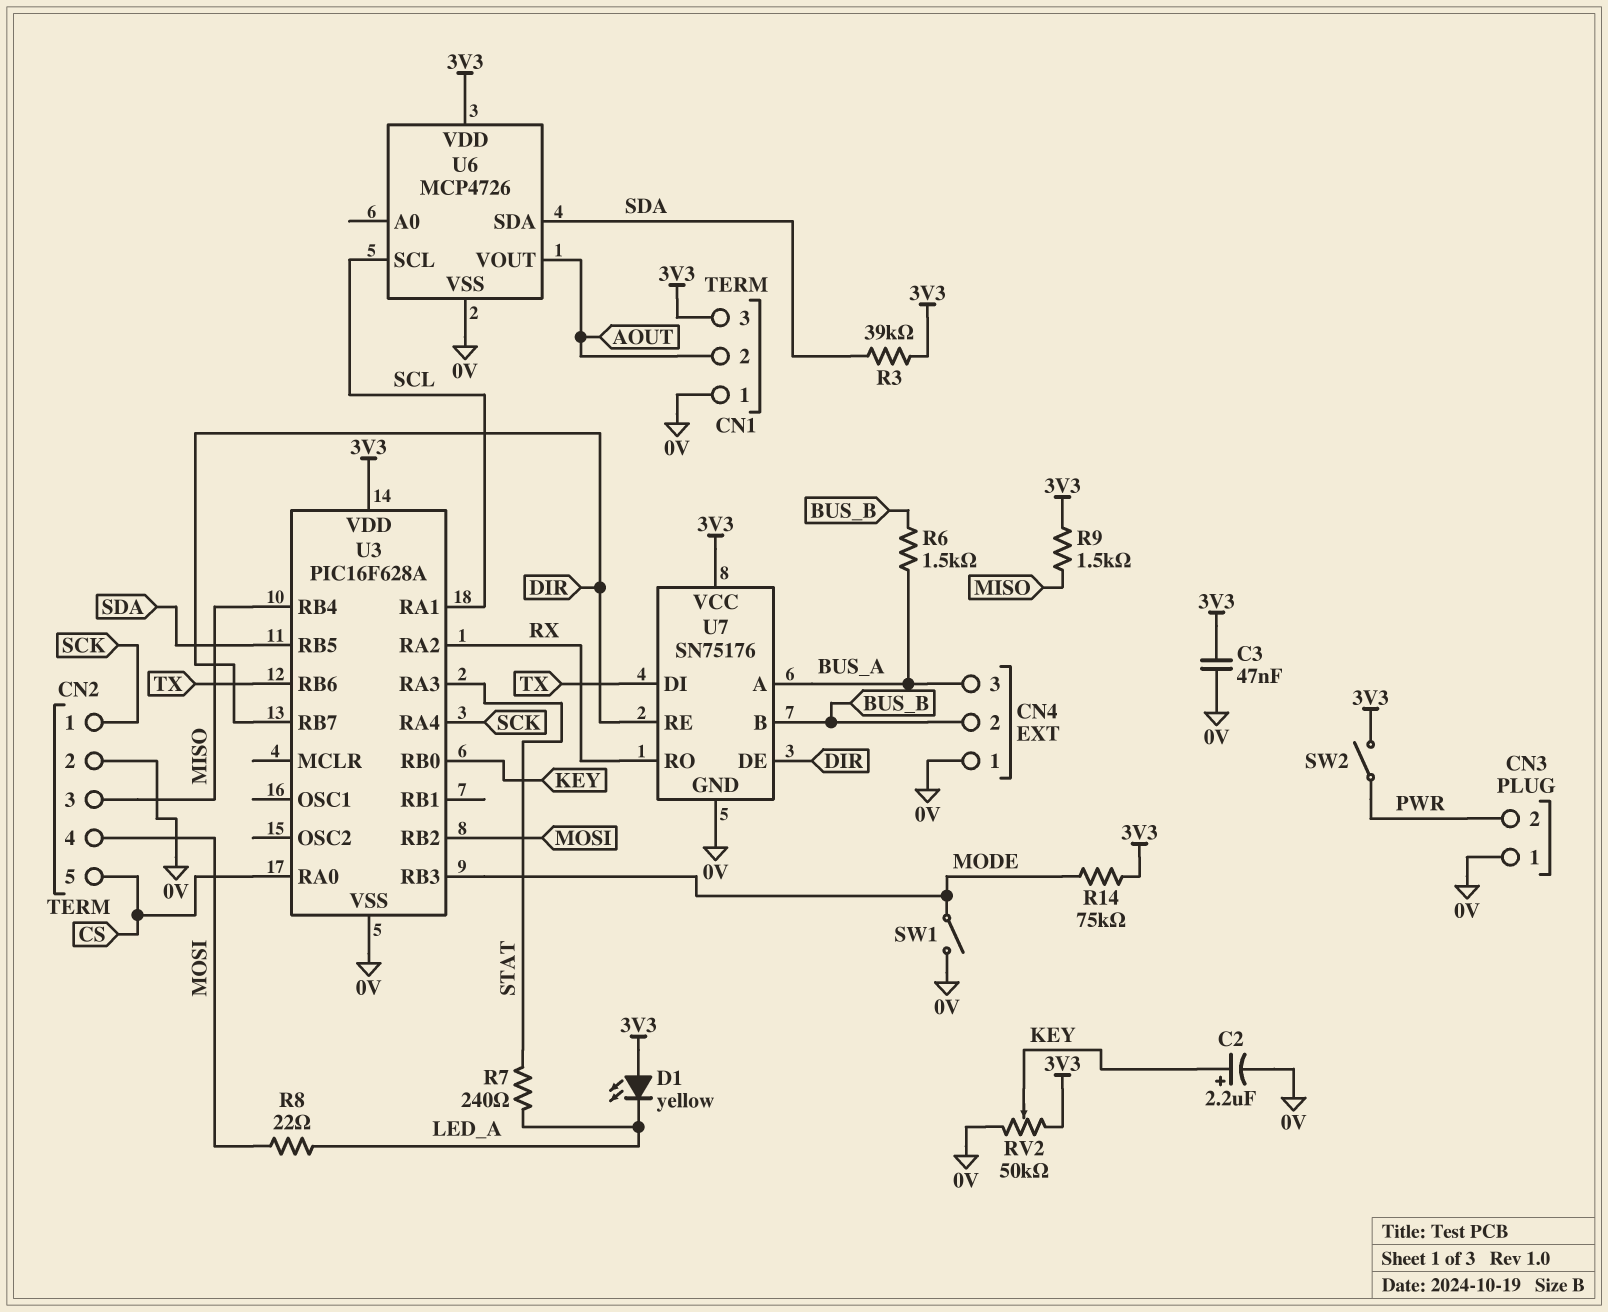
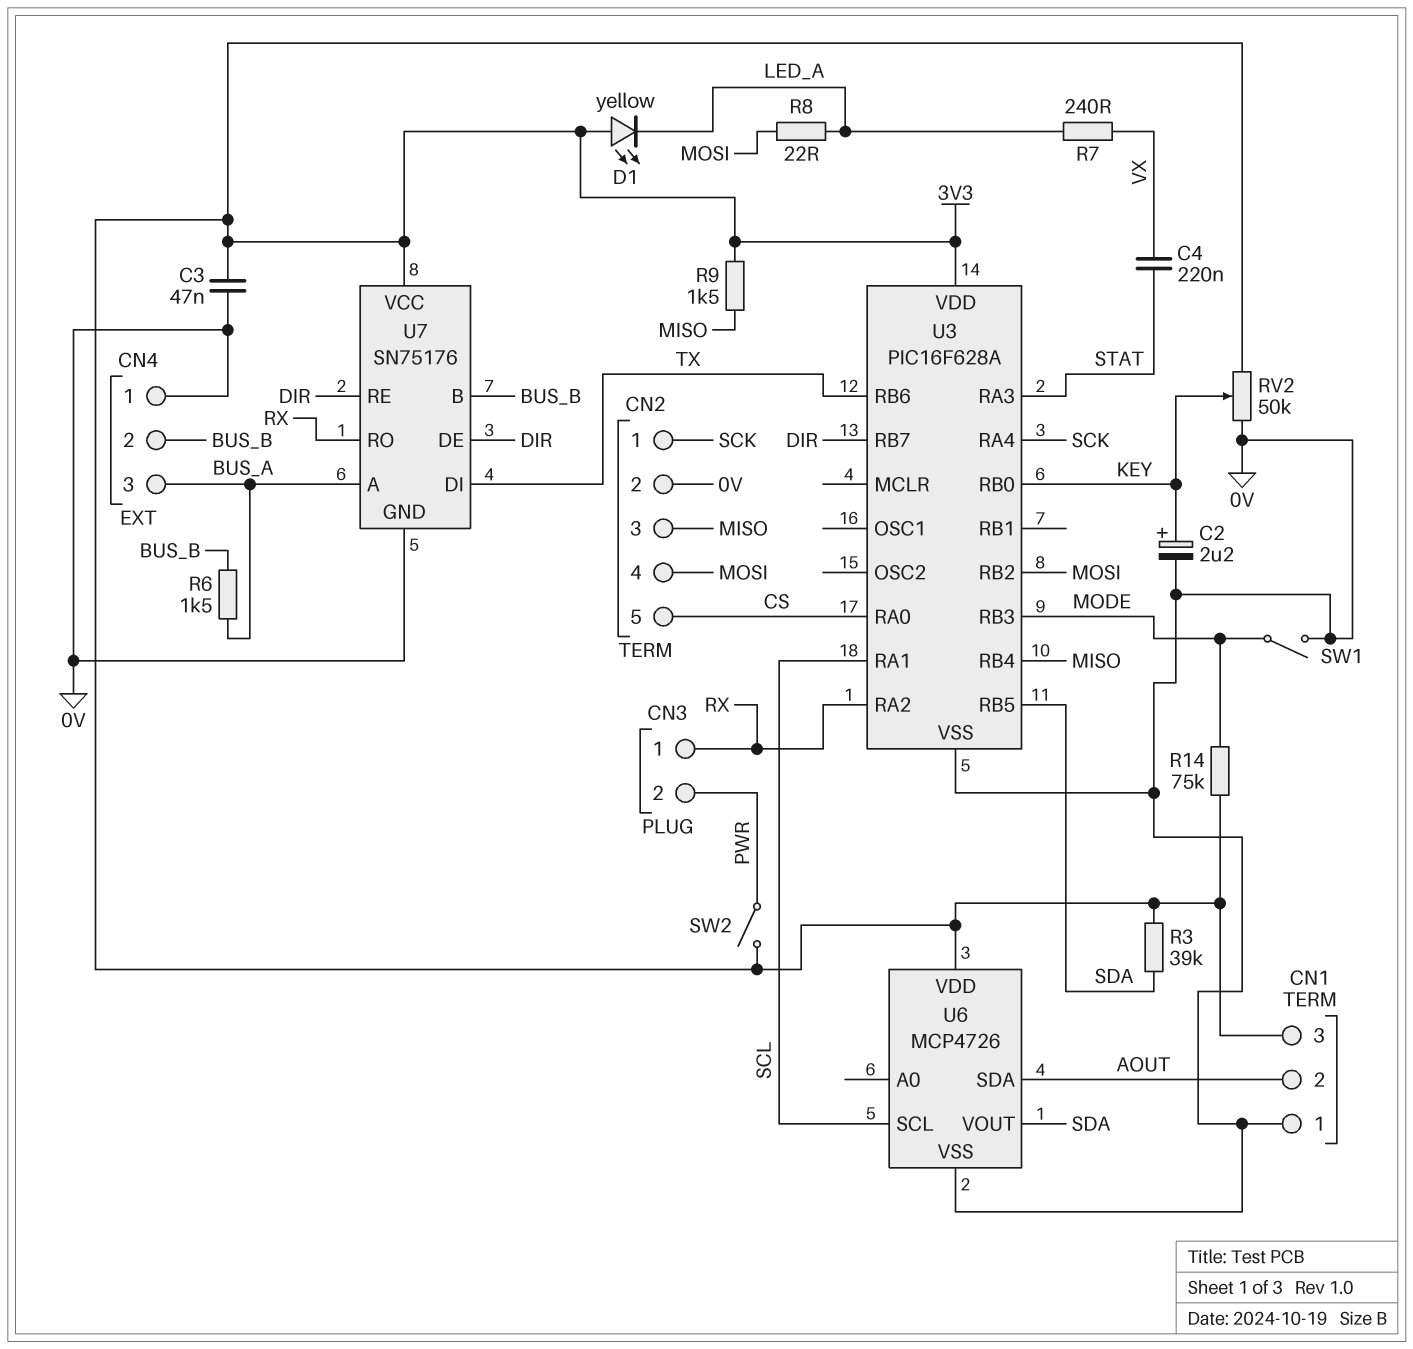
C4: none -> 220nF (STAT, VX)
CN3 pin 1: 0V -> RX
R7: 240 (LED_A, STAT) -> 240 (LED_A, VX)
U6 pin SDA: SDA -> AOUT
U6 pin VOUT: AOUT -> SDA

